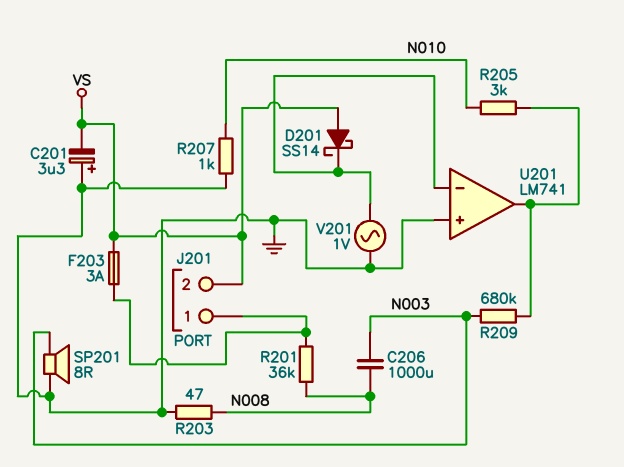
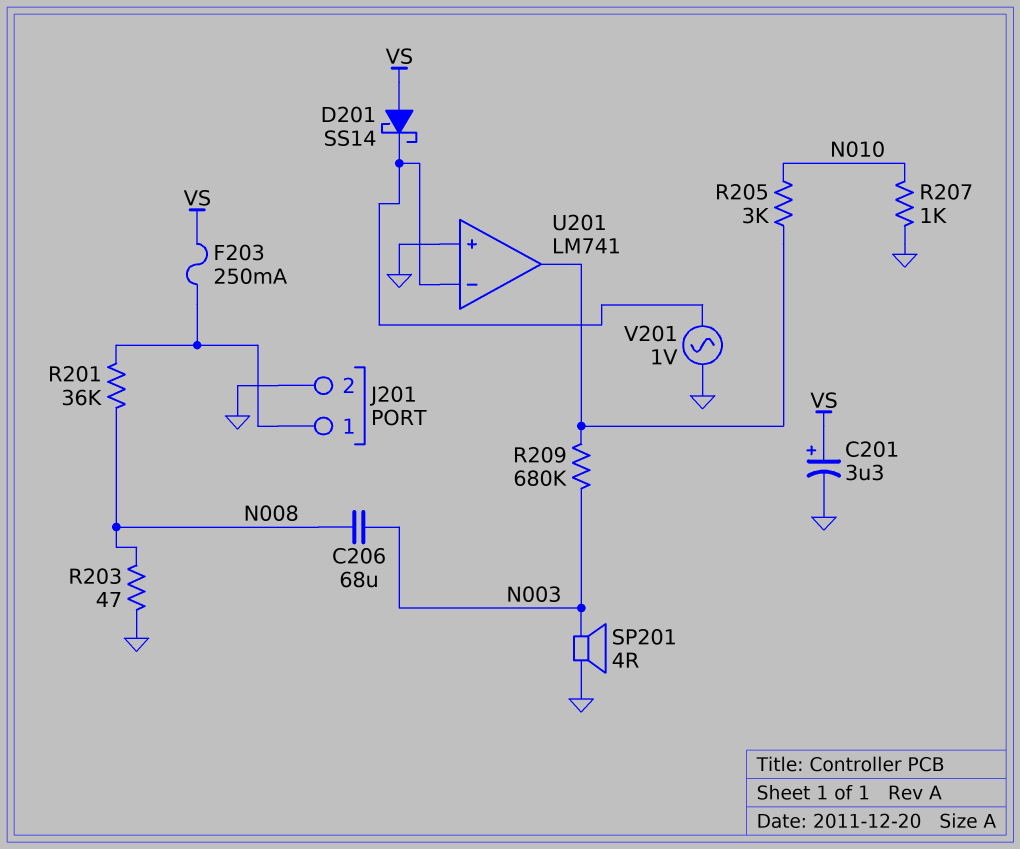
C201: 3.3uF (plus GND, minus VS) -> 3.3uF (plus VS, minus GND)
C206: 1000uF (N003, N008) -> 68uF (N003, N008)
F203: 3A (J201/1, VS) -> 250mA (J201/1, VS)
J201 pin 2: VS -> GND
SP201: speaker 8R (GND, N003) -> speaker 4R (GND, N003)

